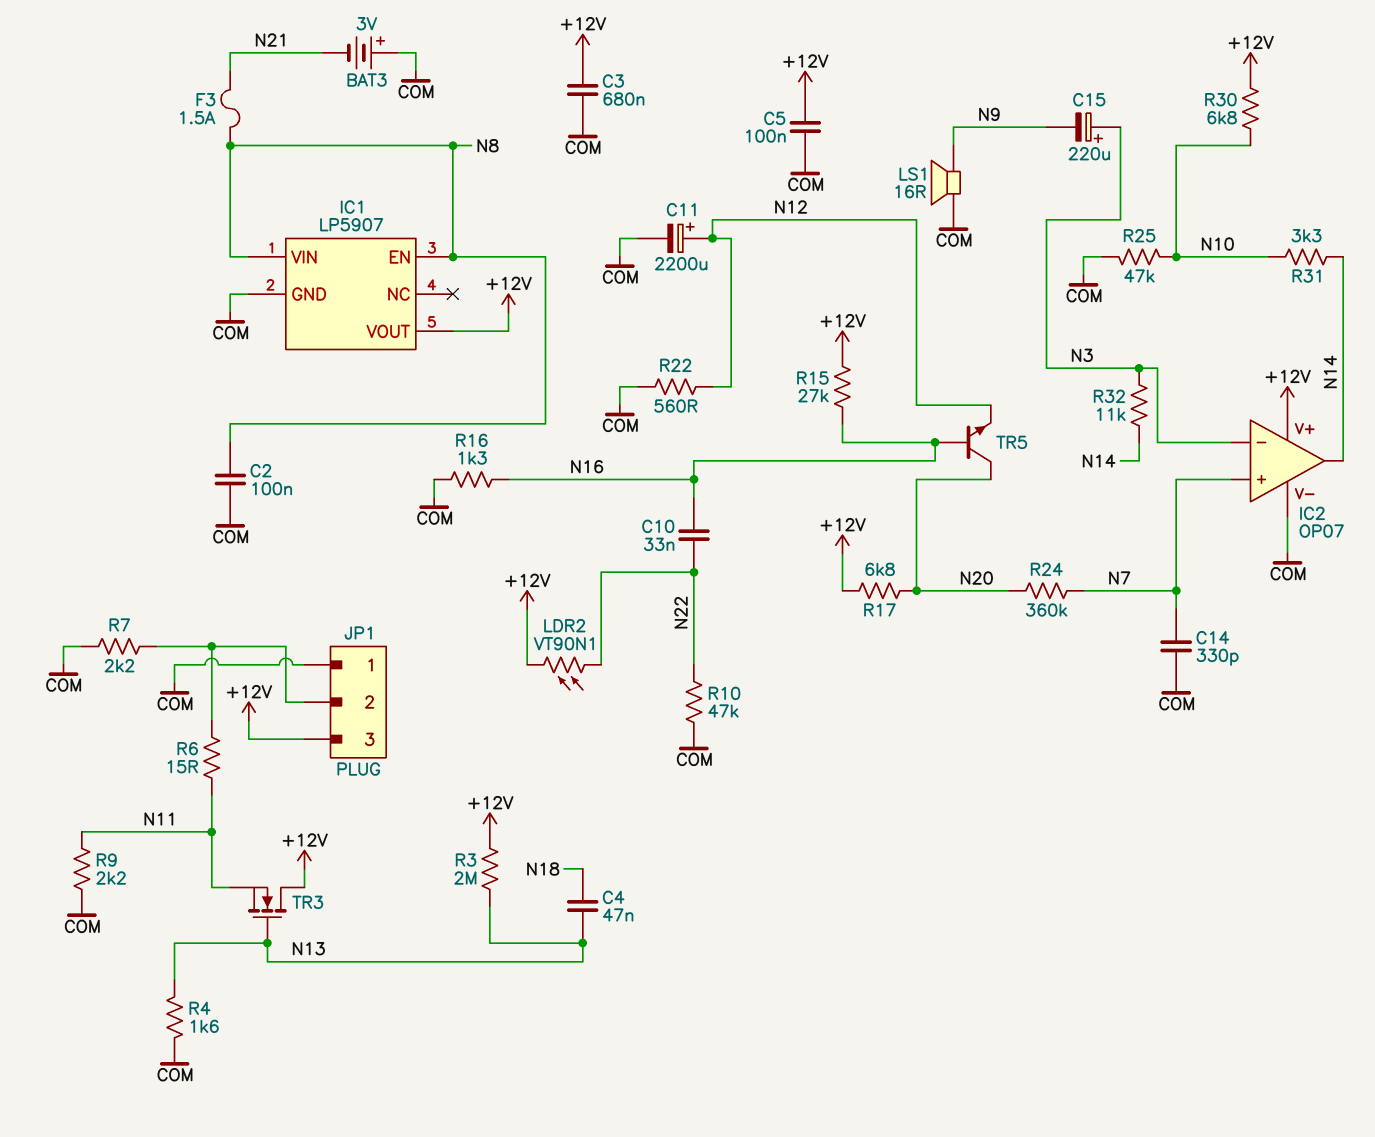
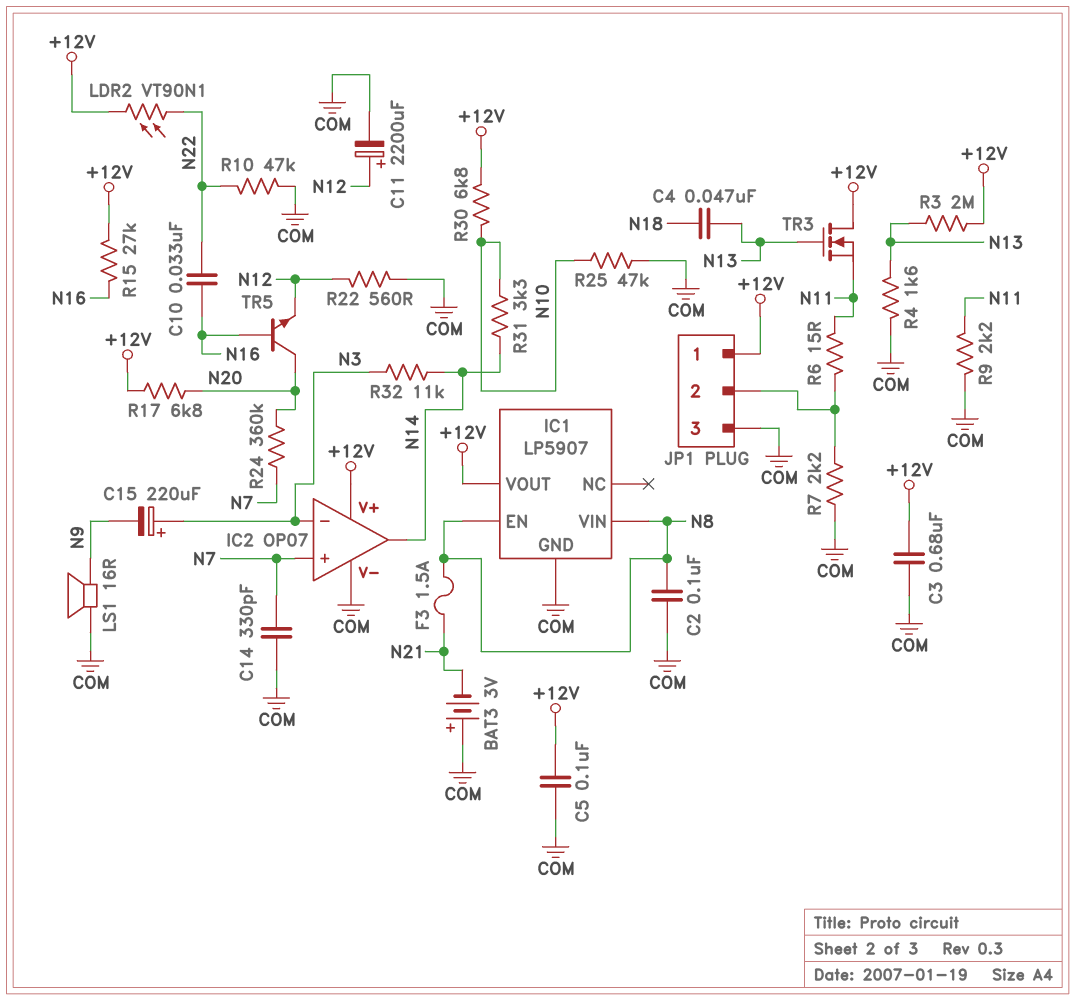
JP1 pin 1: COM -> +12V
JP1 pin 3: +12V -> COM
R16: 1.3k (COM, N16) -> none

